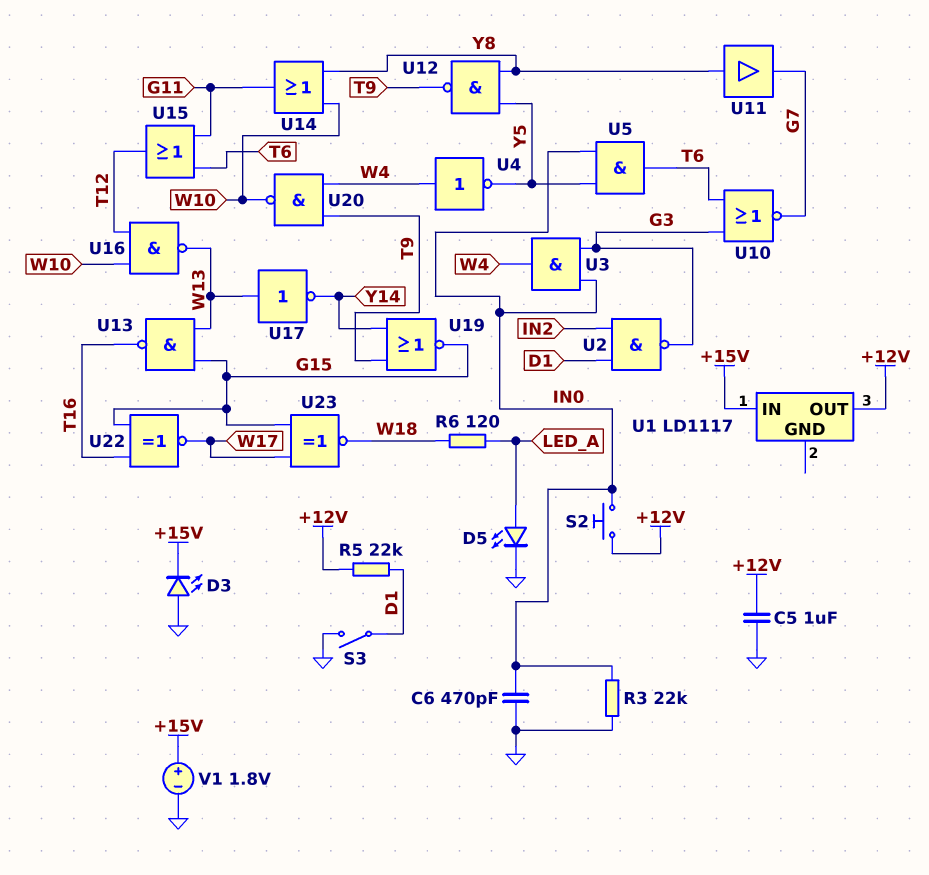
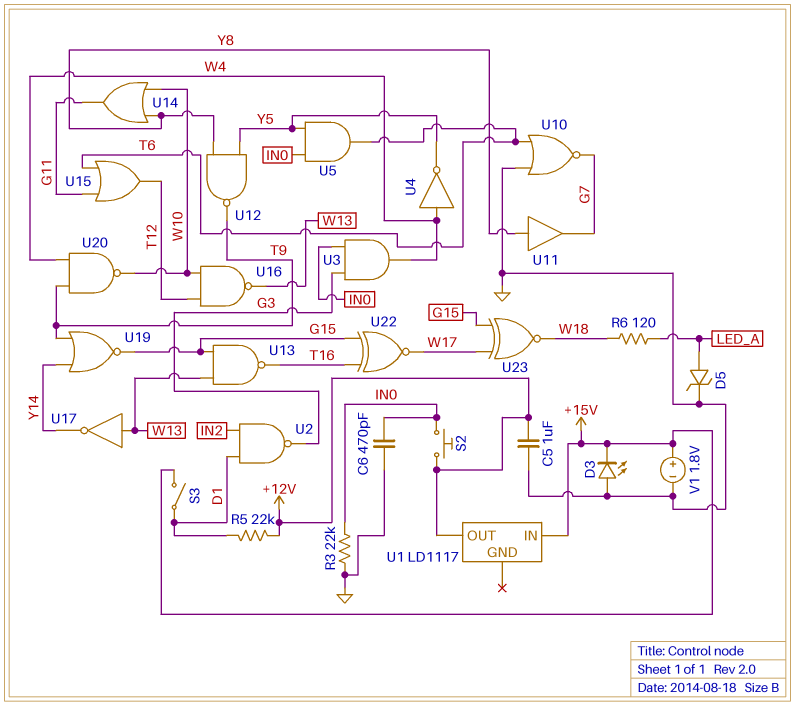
D5: LED (A LED_A, K GND) -> zener (A LED_A, K GND)
S3: switch (D1, GND) -> switch (+15V, D1)
U10: NOR (in G3, in T6, out G7) -> NOR (in GND, in T6, out G7)

